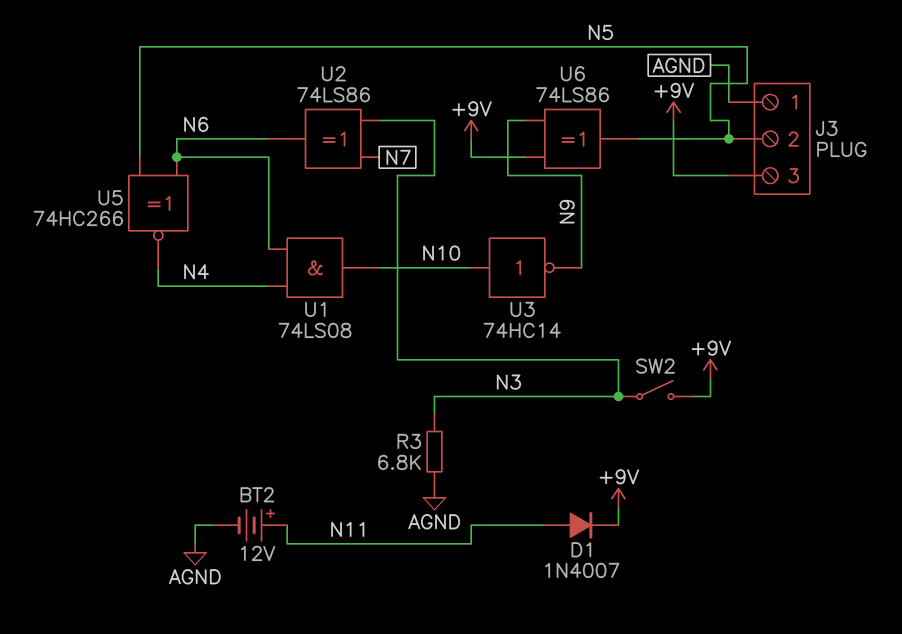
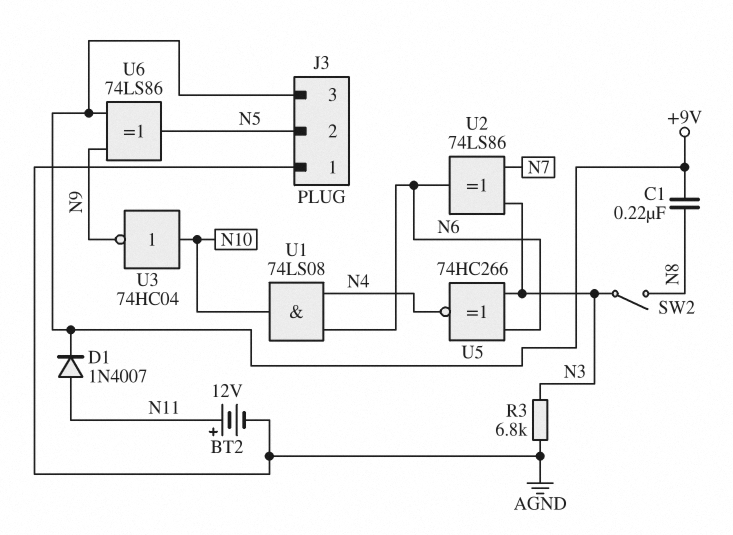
C1: none -> 220nF (+9V, N8)
SW2: switch (+9V, N3) -> switch (N3, N8)
U3: NOT 74HC14 (in N10, out N9) -> NOT 74HC04 (in N10, out N9)
U5: XNOR 74HC266 (in N5, in N6, out N4) -> XNOR 74HC266 (in N3, in N6, out N4)

